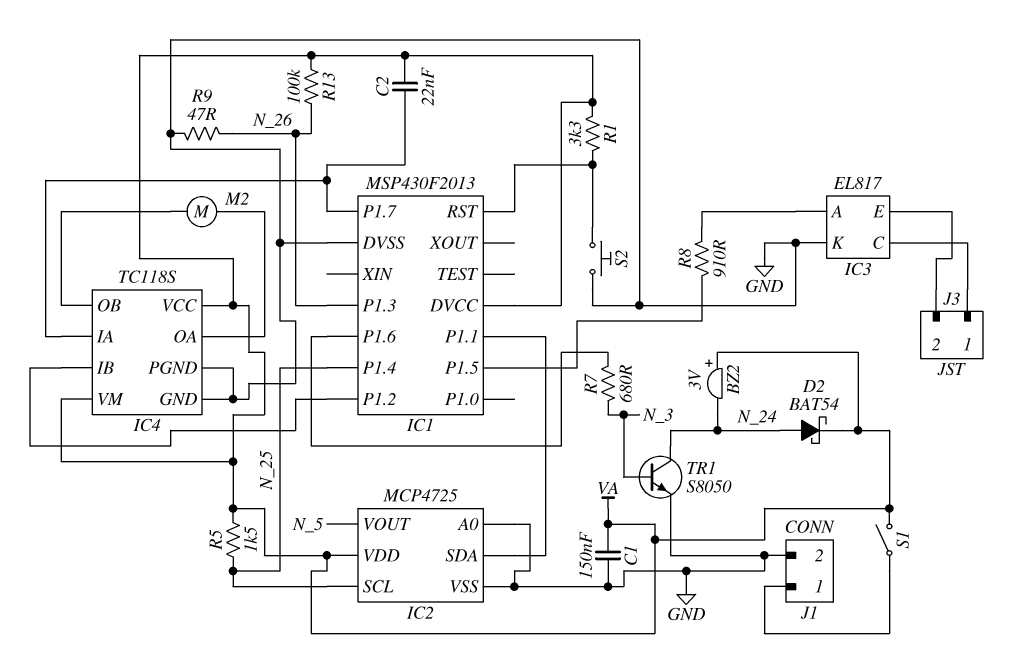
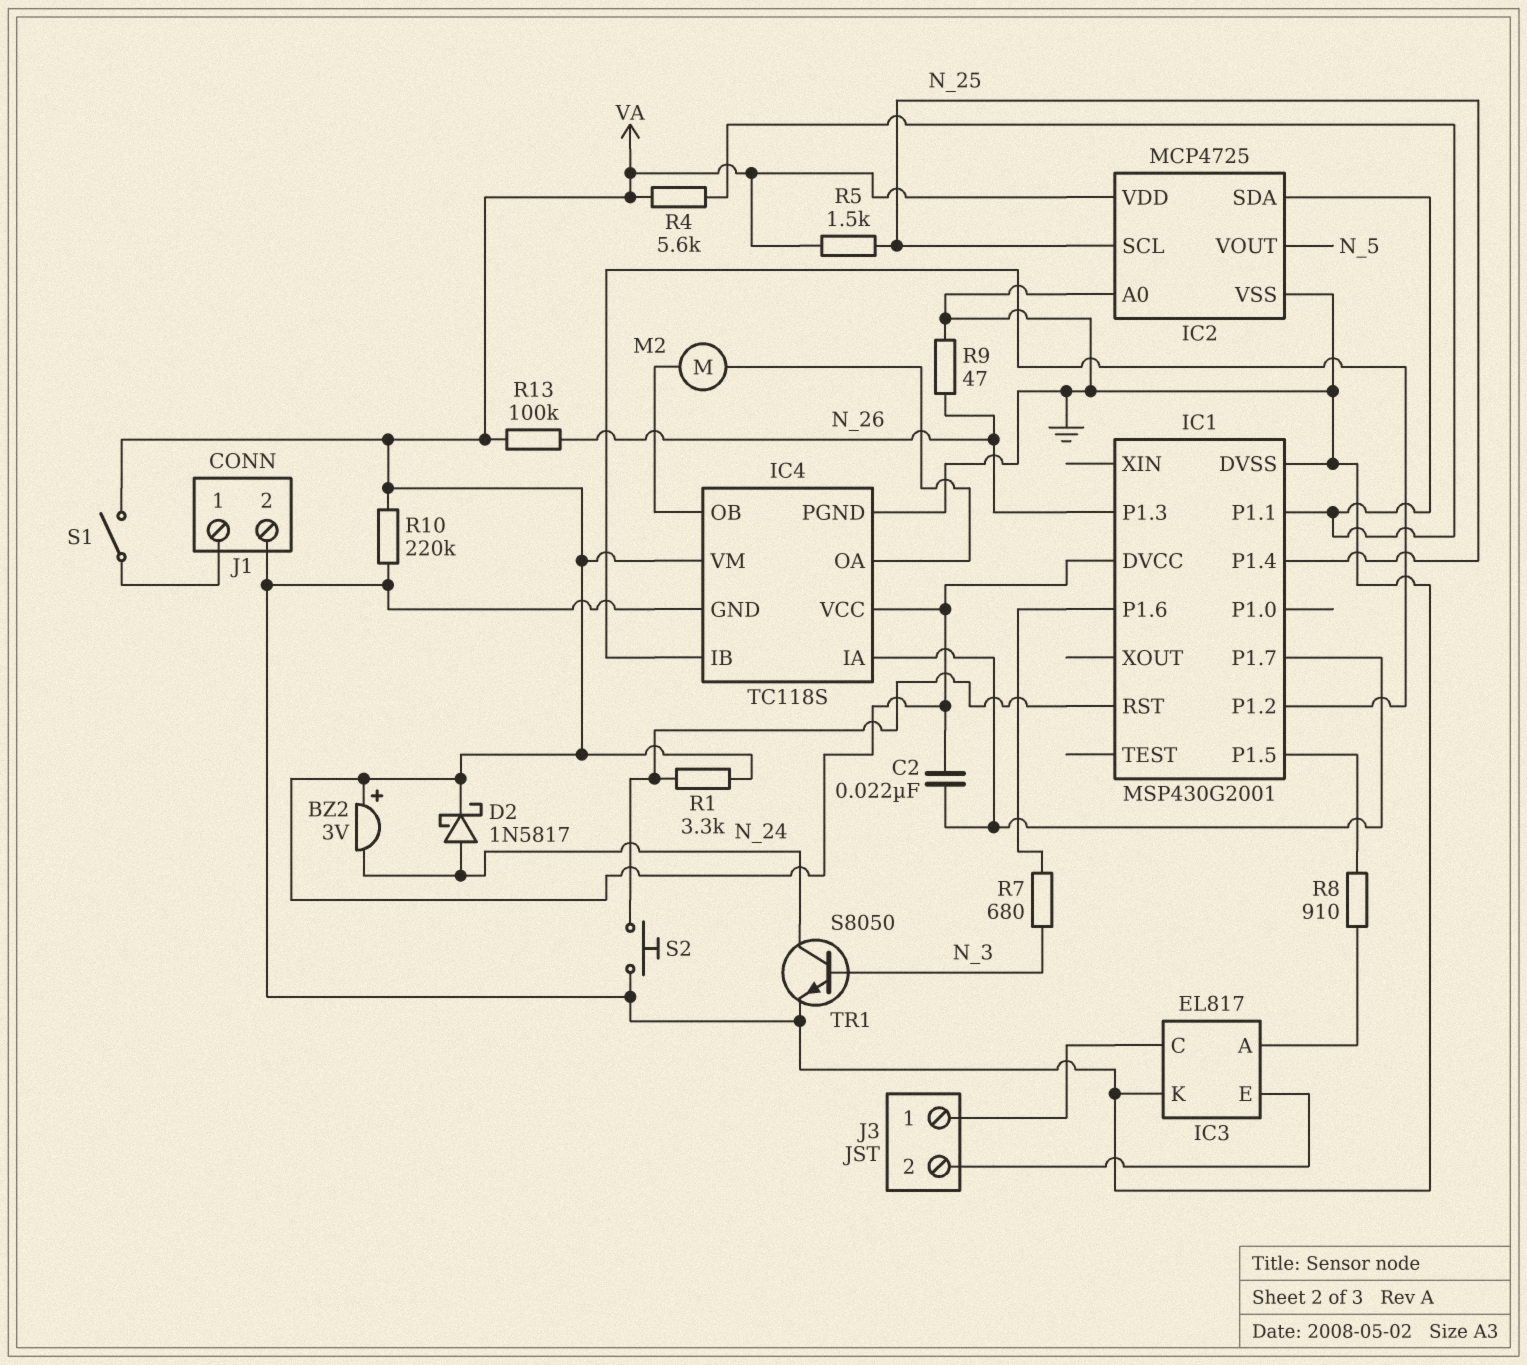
C1: 150nF (GND, VA) -> none
D2: schottky BAT54 (A N_24, K VA) -> schottky 1N5817 (A N_24, K VA)
IC1: MSP430F2013 -> MSP430G2001
R4: none -> 5.6k (IC1/P1.1, VA)
R10: none -> 220k (GND, VA)

